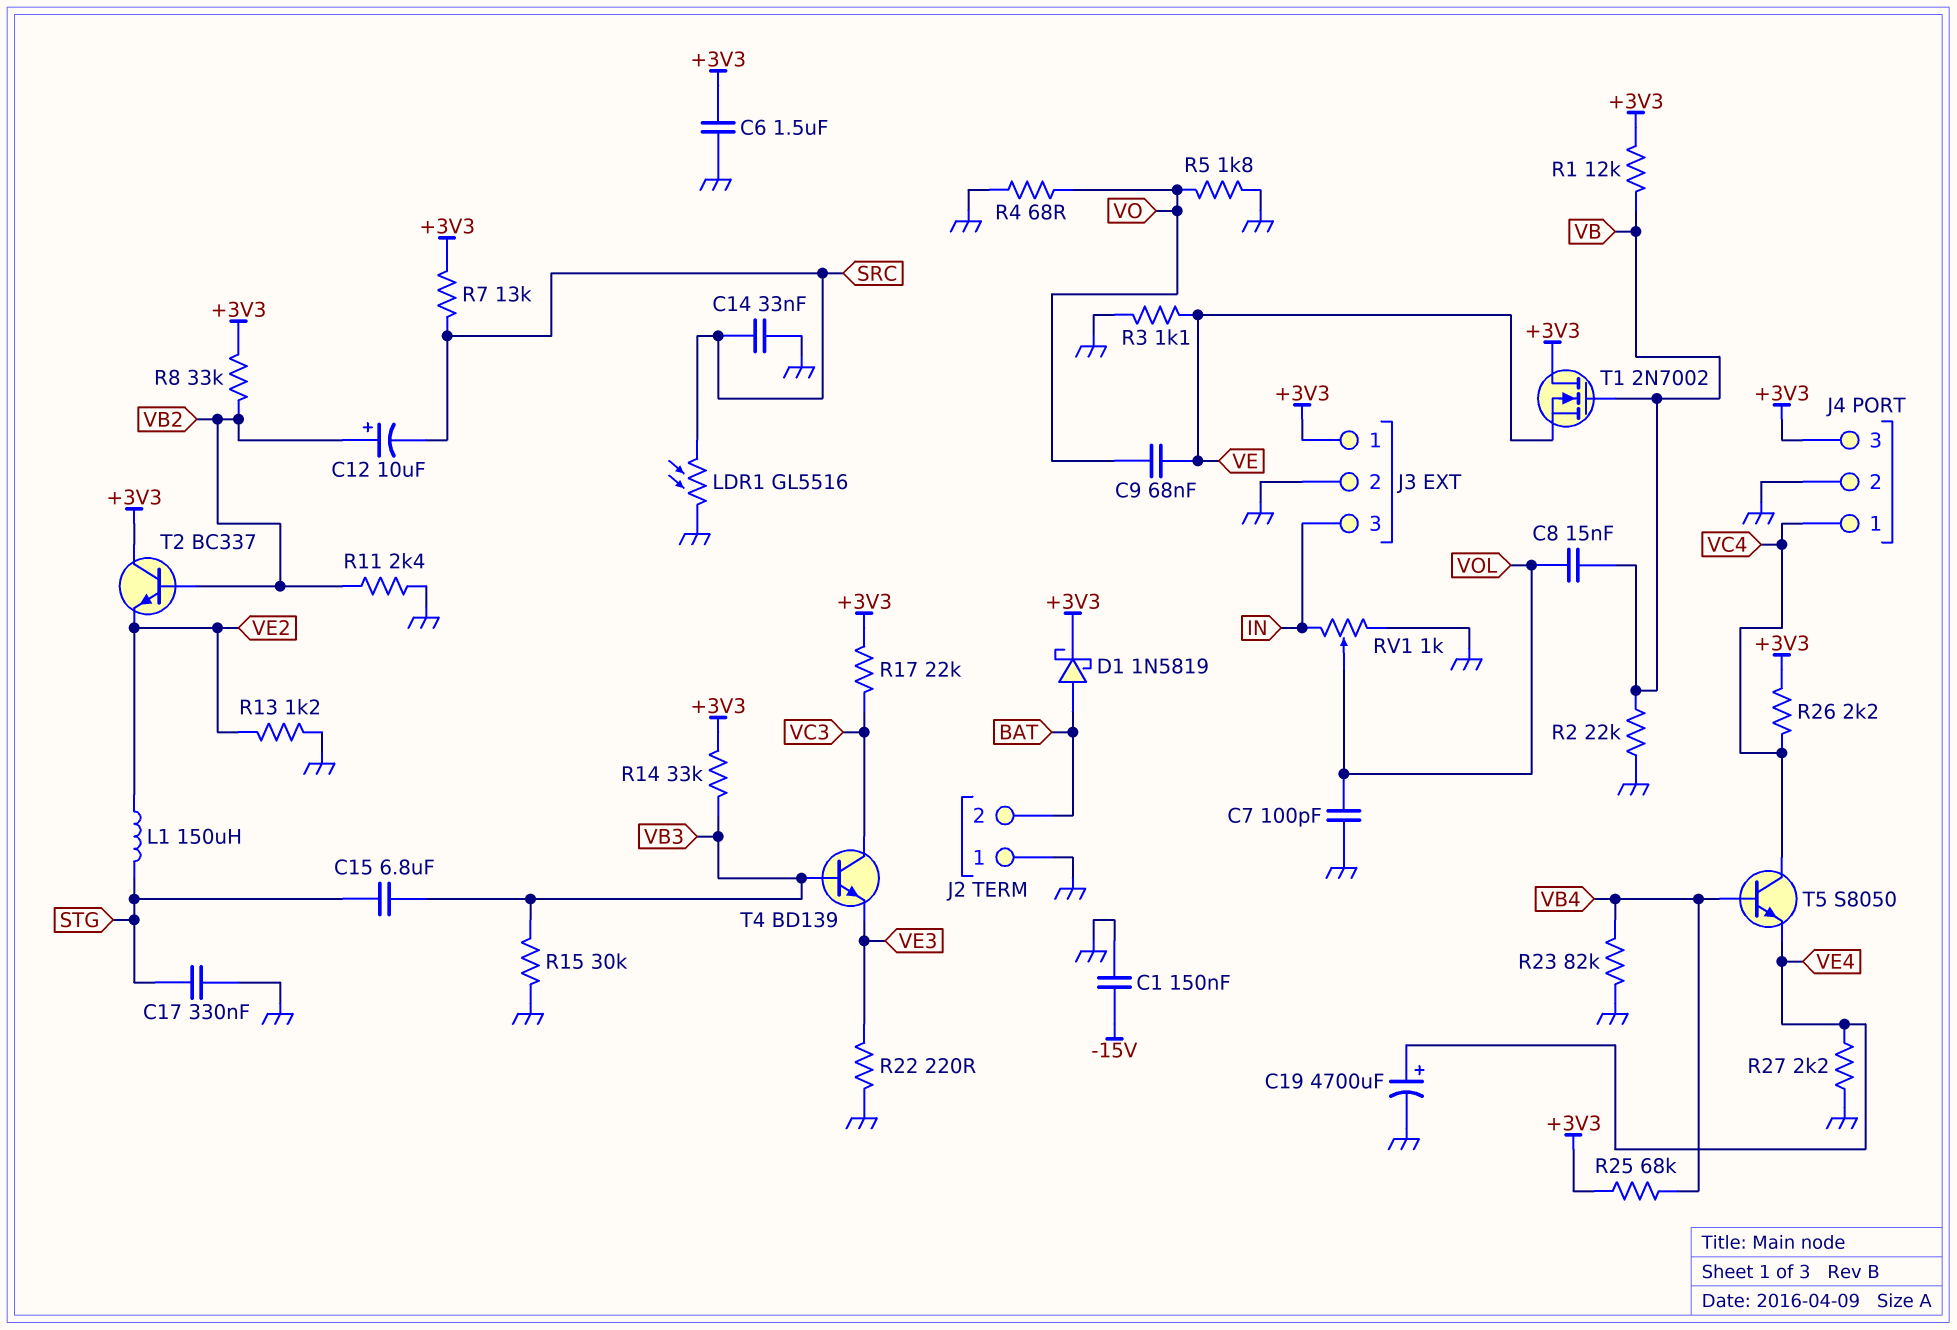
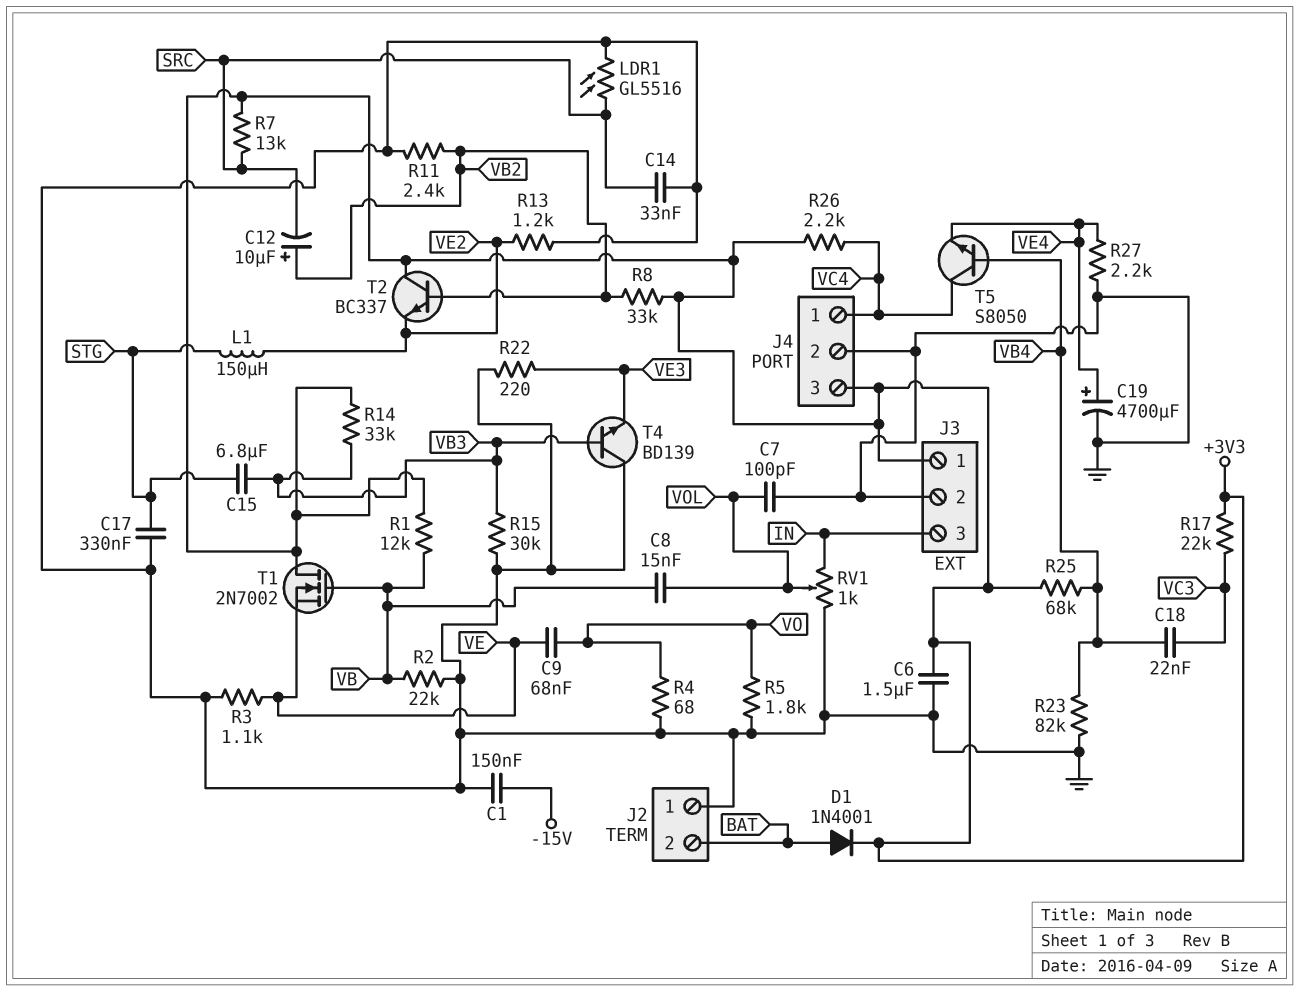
C18: none -> 22nF (VB4, VC3)
D1: schottky 1N5819 (A BAT, K +3V3) -> diode 1N4001 (A BAT, K +3V3)
T4: NPN BD139 (B VB3, C VC3, E VE3) -> NPN BD139 (B VB3, C GND, E VE3)

